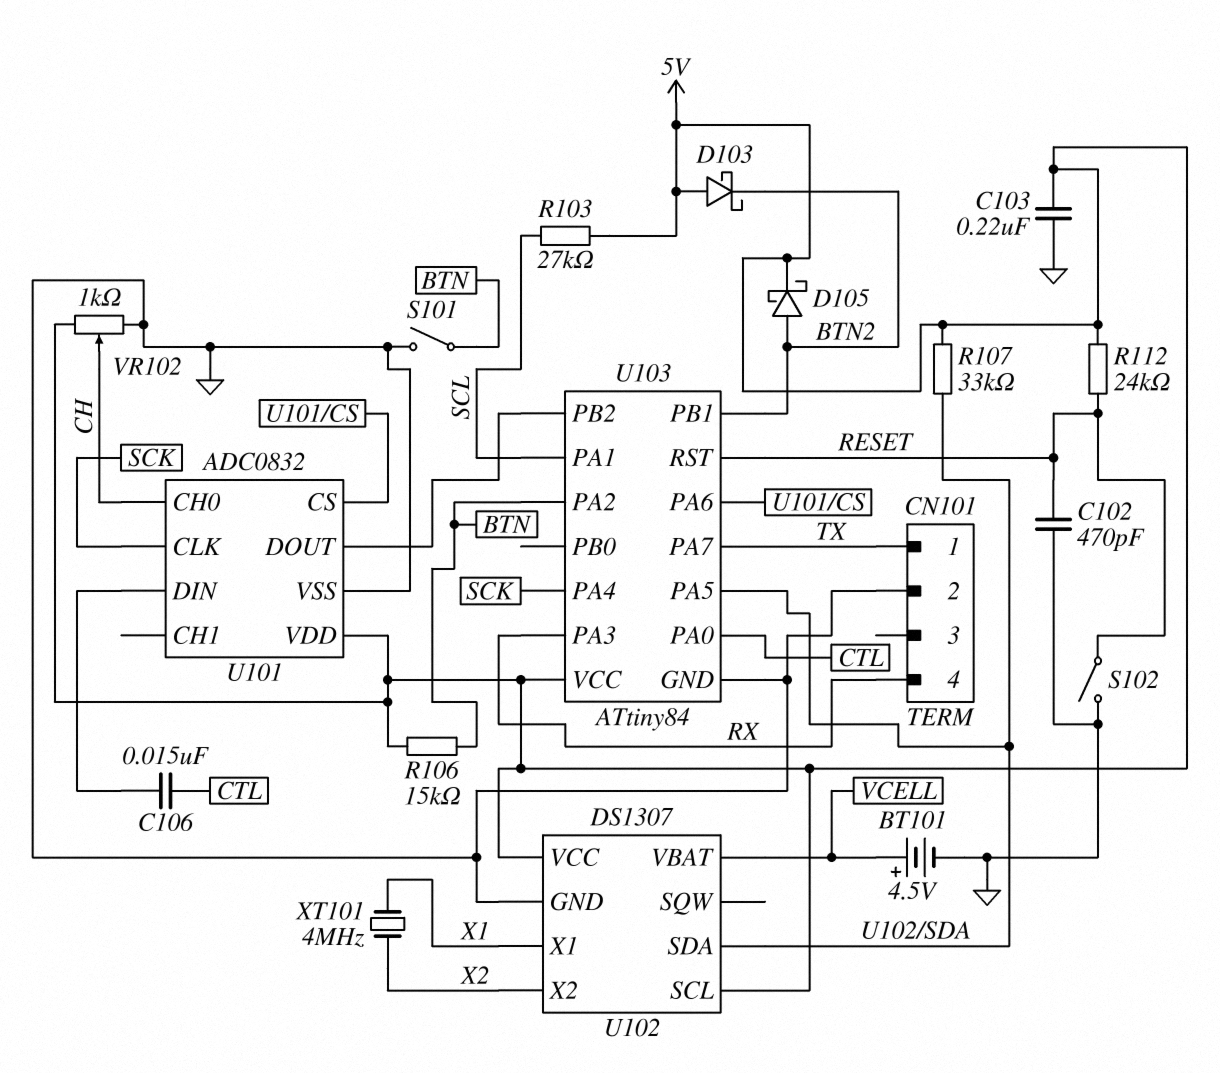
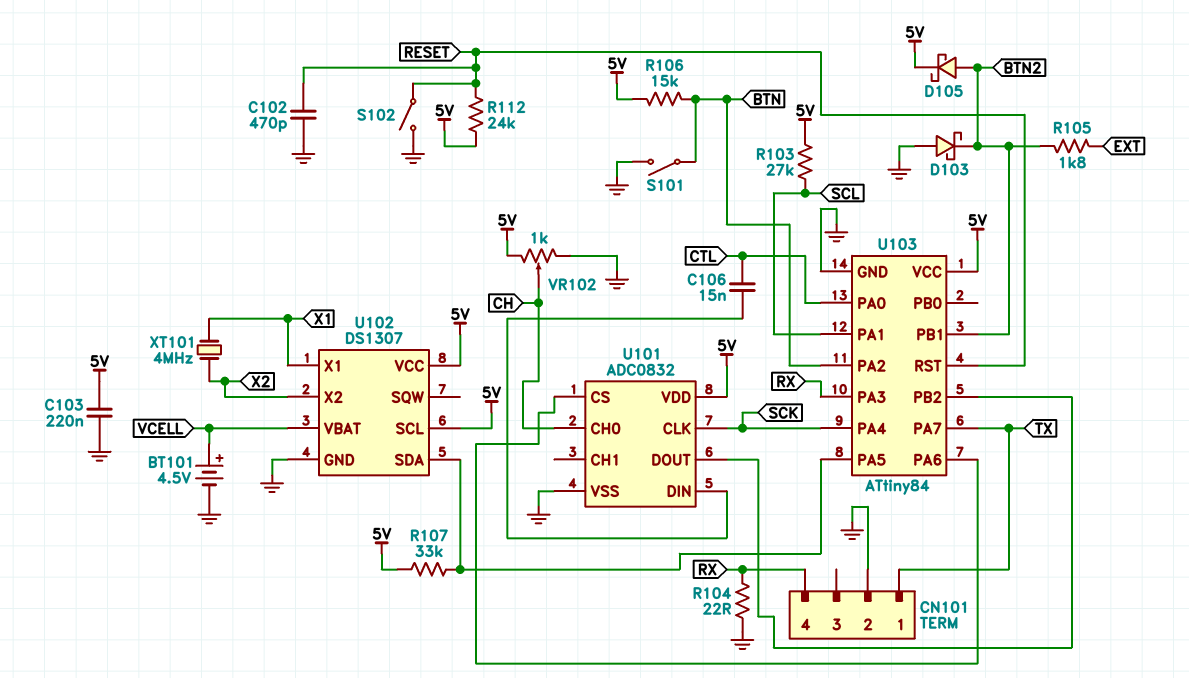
D103: schottky (A 5V, K BTN2) -> schottky (A GND, K BTN2)
R104: none -> 22 (GND, RX)
R105: none -> 1.8k (BTN2, EXT)

